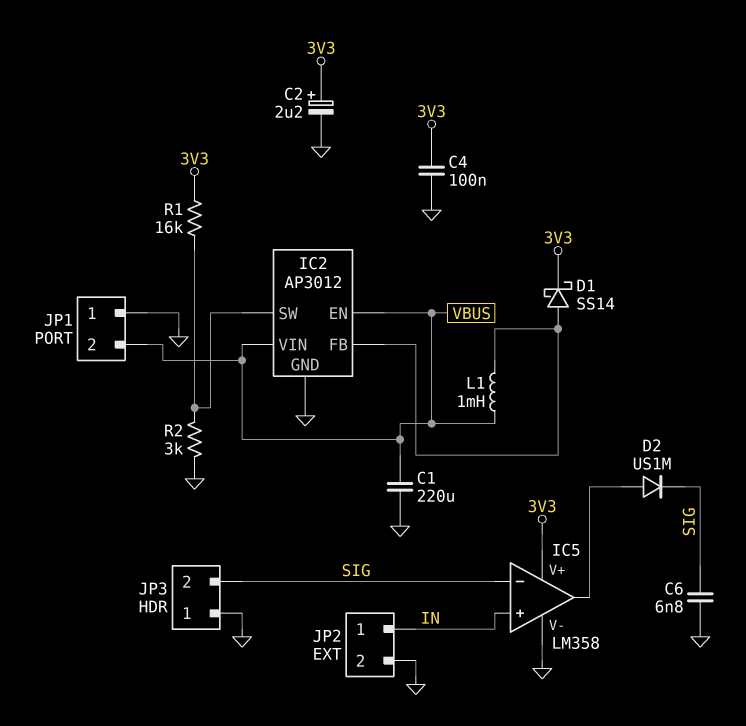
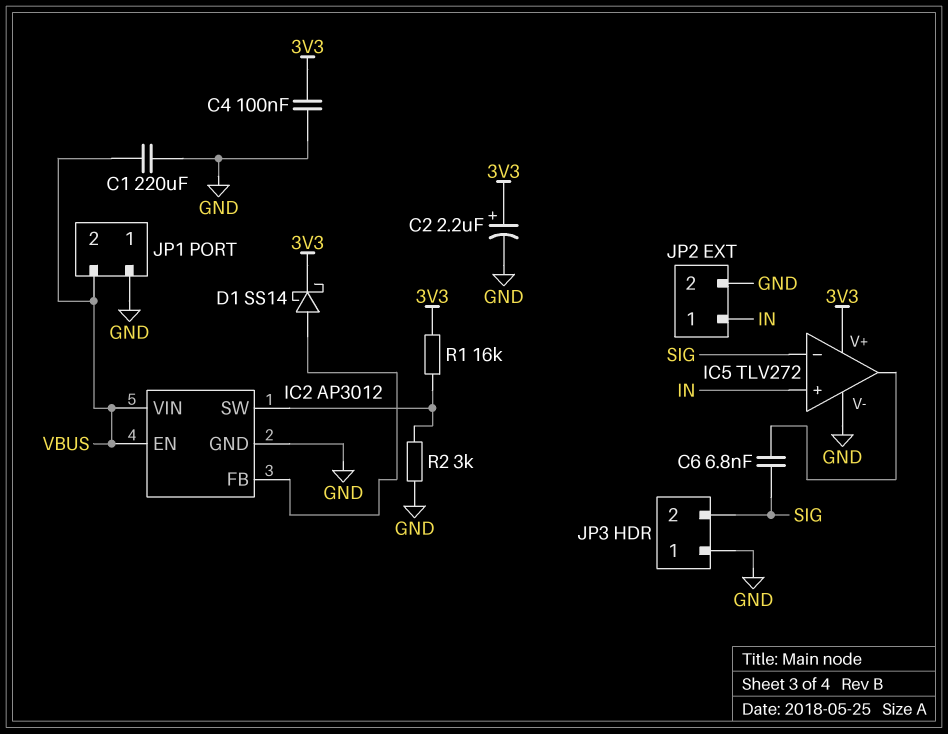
C6: 6.8nF (GND, SIG) -> 6.8nF (IC5/out, SIG)
D2: diode US1M (A IC5/out, K SIG) -> none
IC5: LM358 -> TLV272
L1: 1mH (IC2/FB, VBUS) -> none

